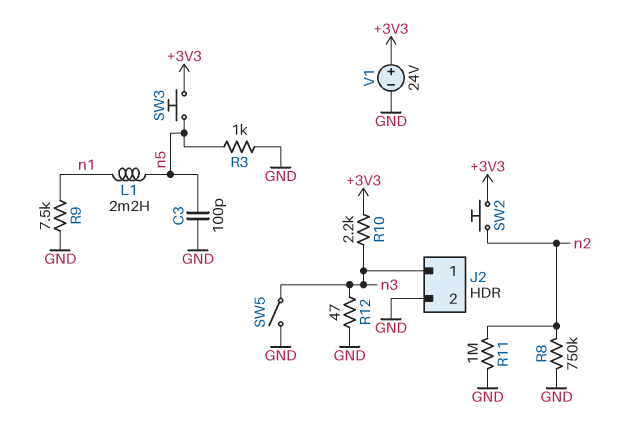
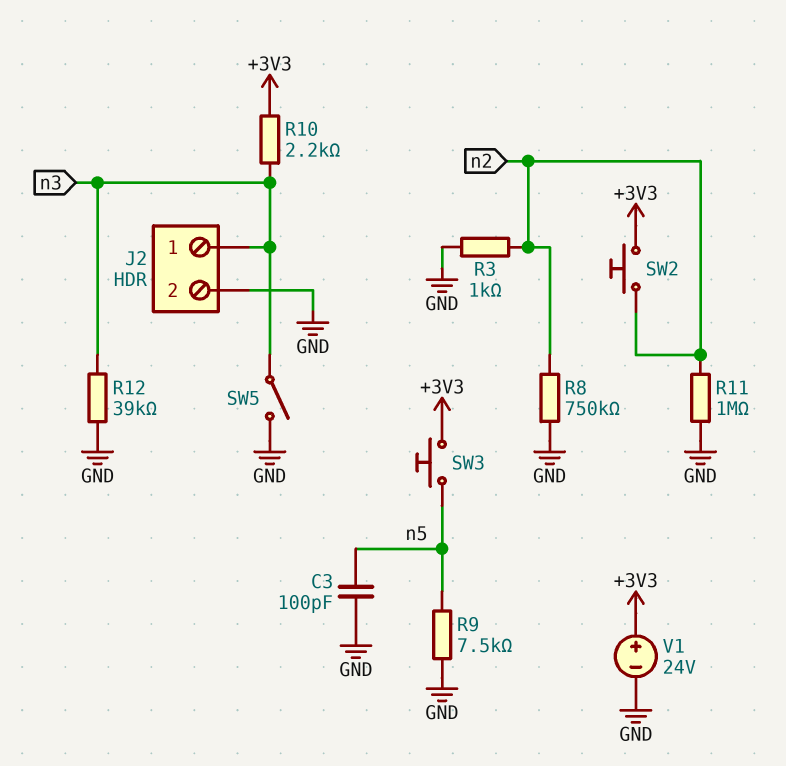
L1: 2.2mH (n1, n5) -> none
R3: 1k (GND, n5) -> 1k (GND, n2)
R9: 7.5k (GND, n1) -> 7.5k (GND, n5)
R12: 47 (GND, n3) -> 39k (GND, n3)

